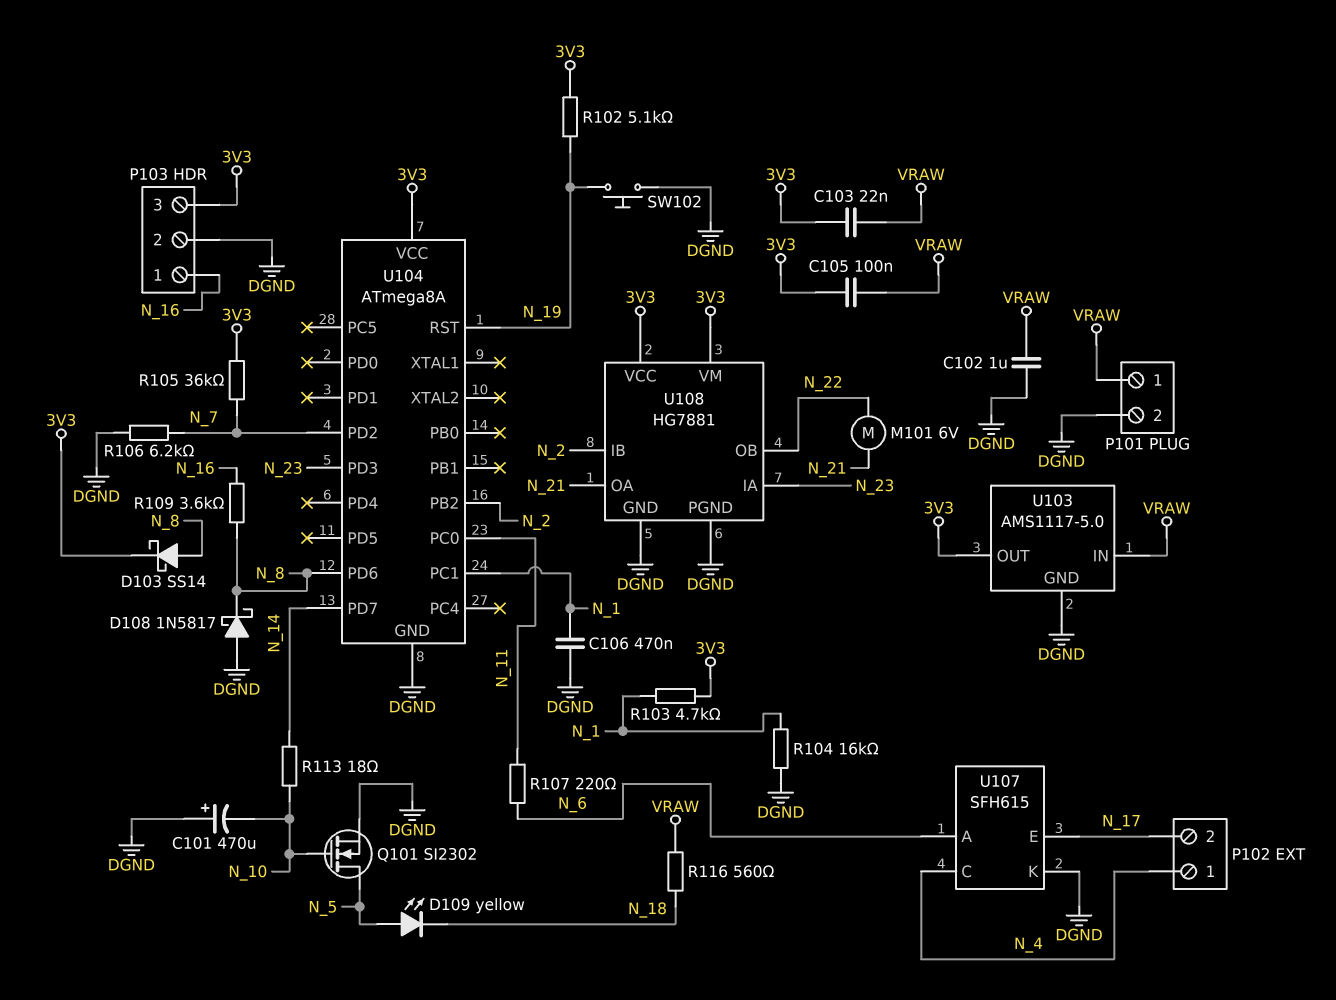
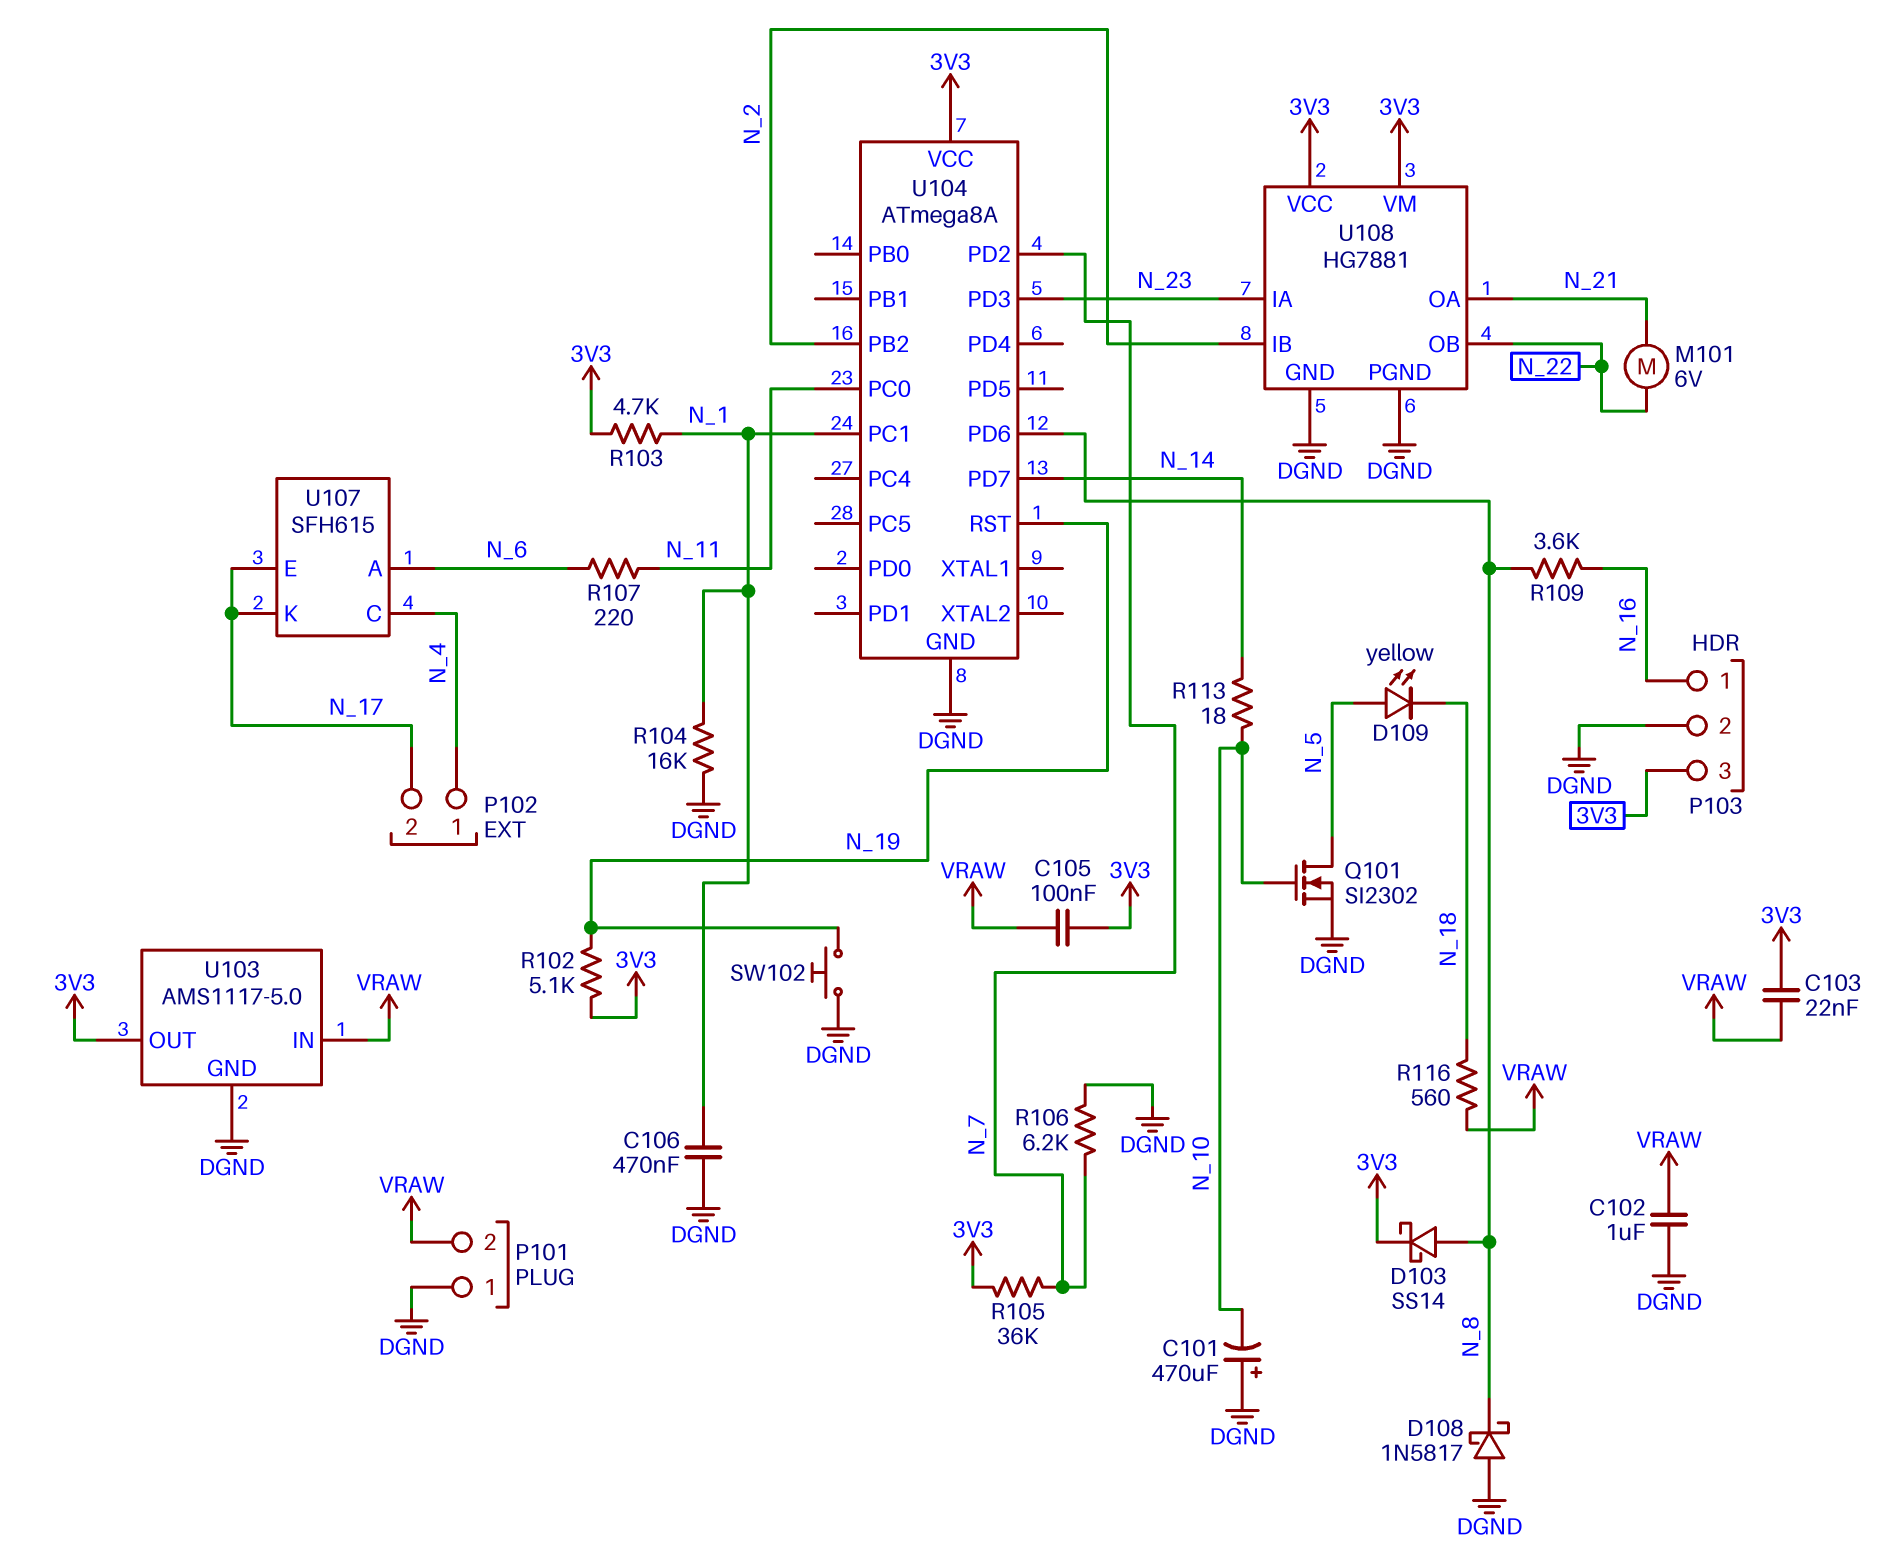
P101 pin 1: VRAW -> DGND
P101 pin 2: DGND -> VRAW
U107 pin K: DGND -> N_17

